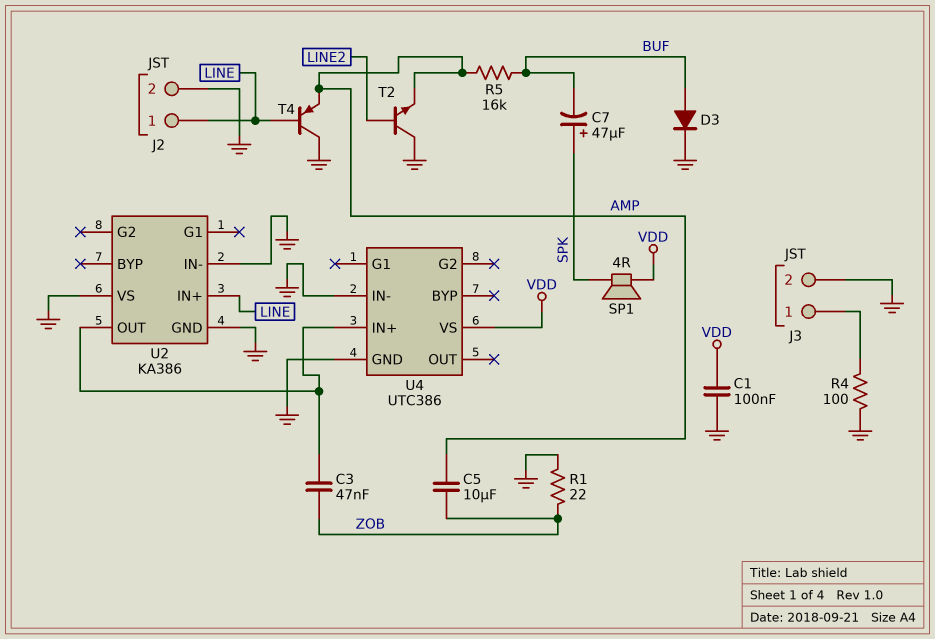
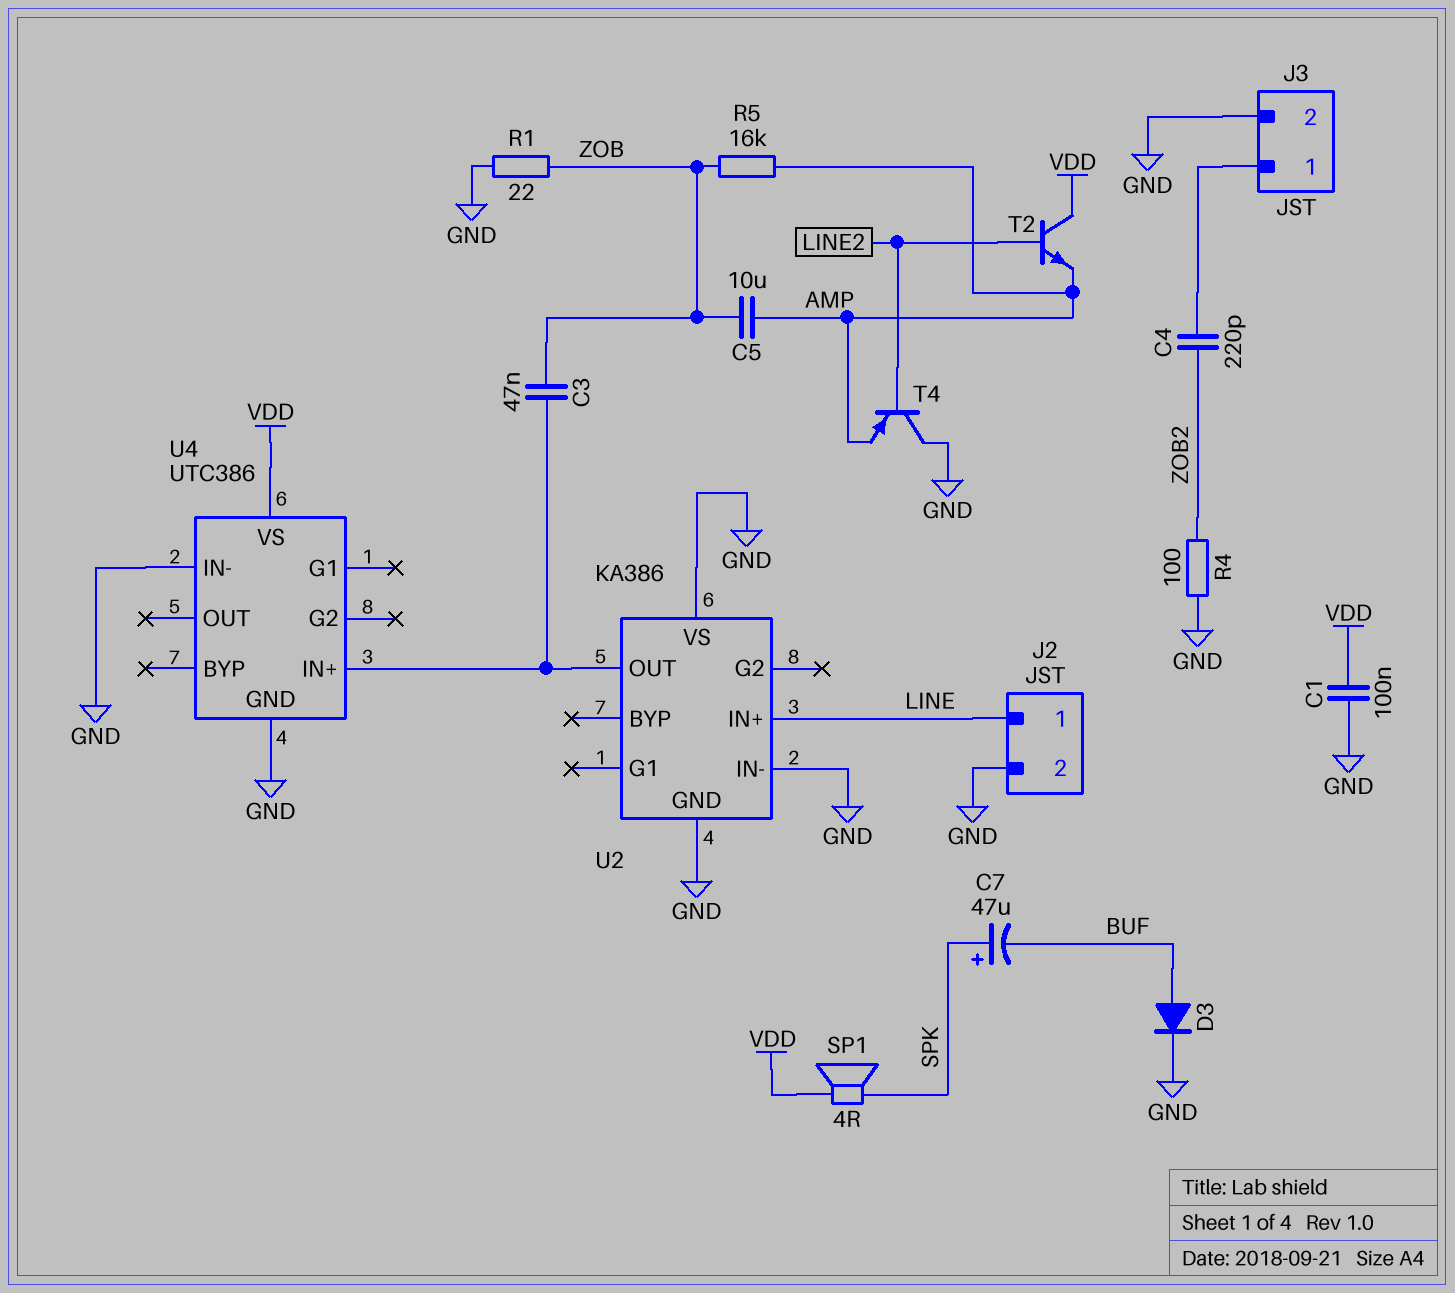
C4: none -> 220pF (J3/1, ZOB2)
R4: 100 (GND, J3/1) -> 100 (GND, ZOB2)
R5: 16k (AMP, BUF) -> 16k (AMP, ZOB)
T2: NPN (B LINE2, C GND, E AMP) -> NPN (B LINE2, C VDD, E AMP)
T4: PNP (B LINE, C GND, E AMP) -> PNP (B LINE2, C GND, E AMP)

